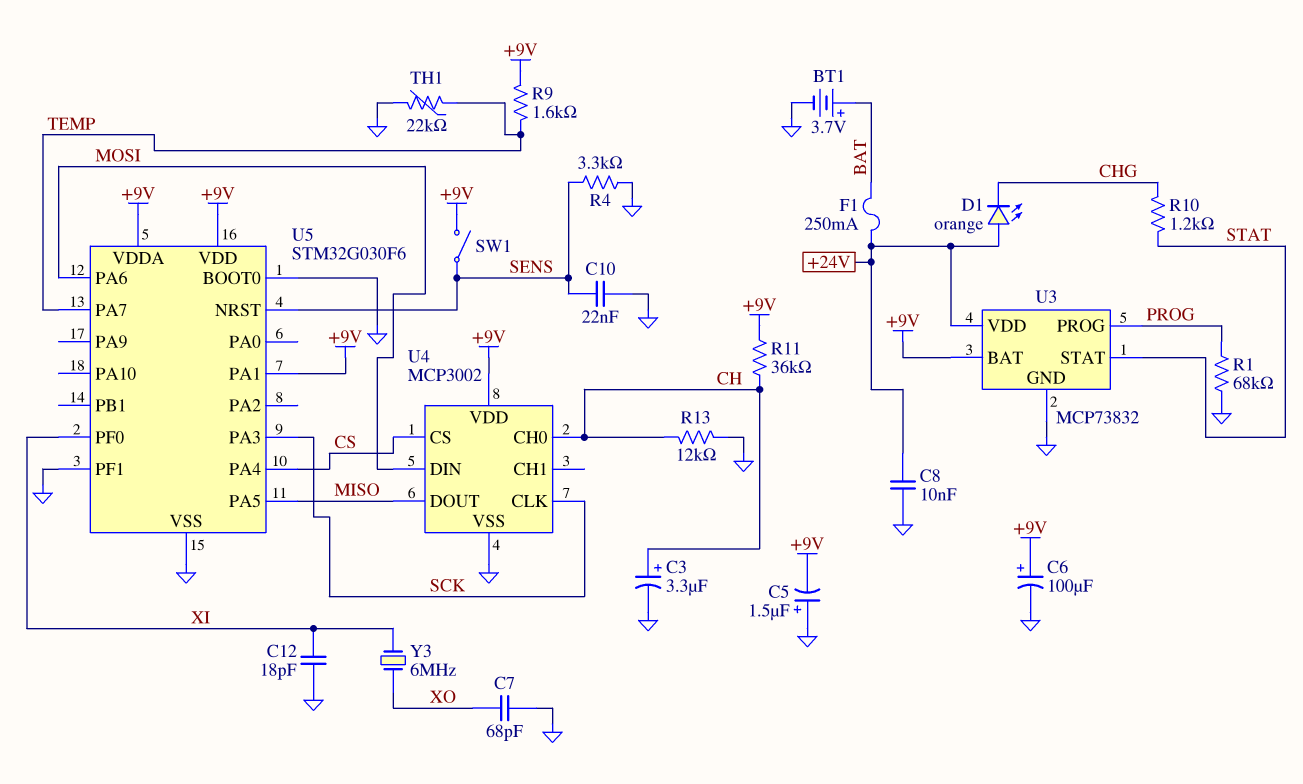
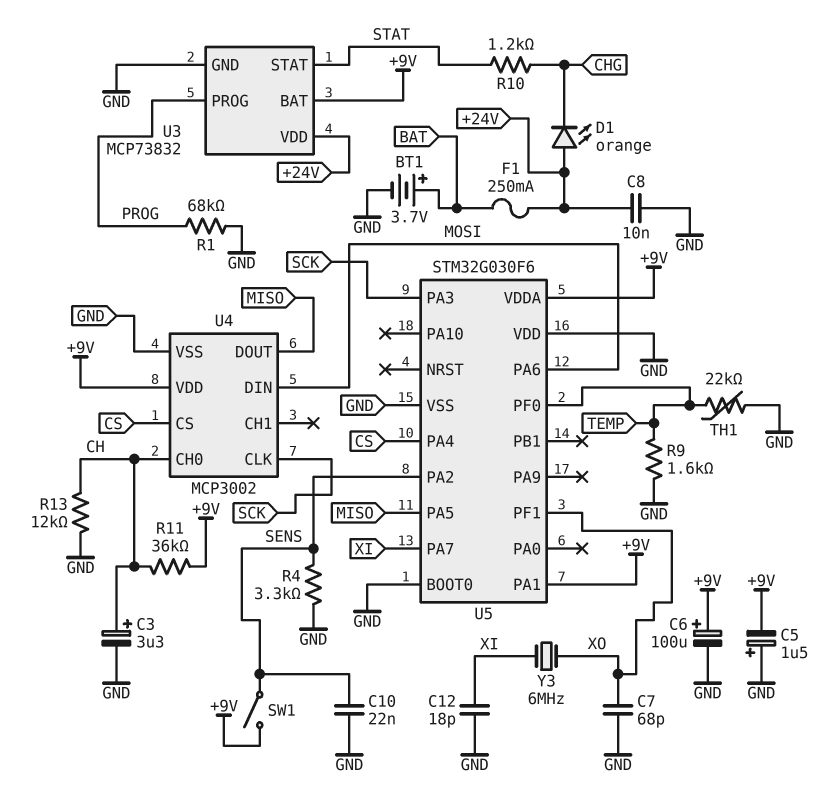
R9: 1.6k (+9V, TEMP) -> 1.6k (GND, TEMP)
U5 pin NRST: SENS -> none
U5 pin PA2: none -> SENS
U5 pin PA7: TEMP -> XI
U5 pin PF0: XI -> TEMP
U5 pin PF1: GND -> XO
U5 pin VDD: +9V -> GND

